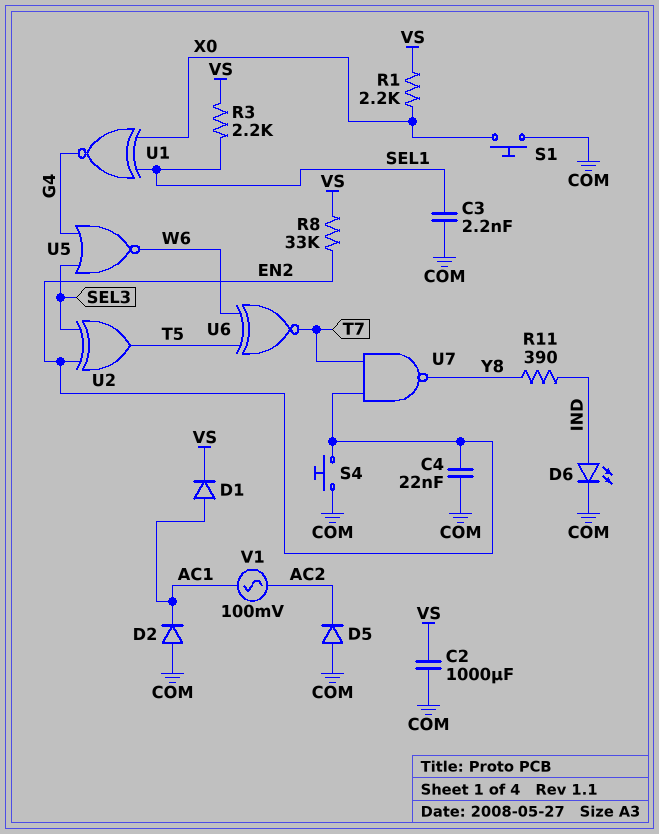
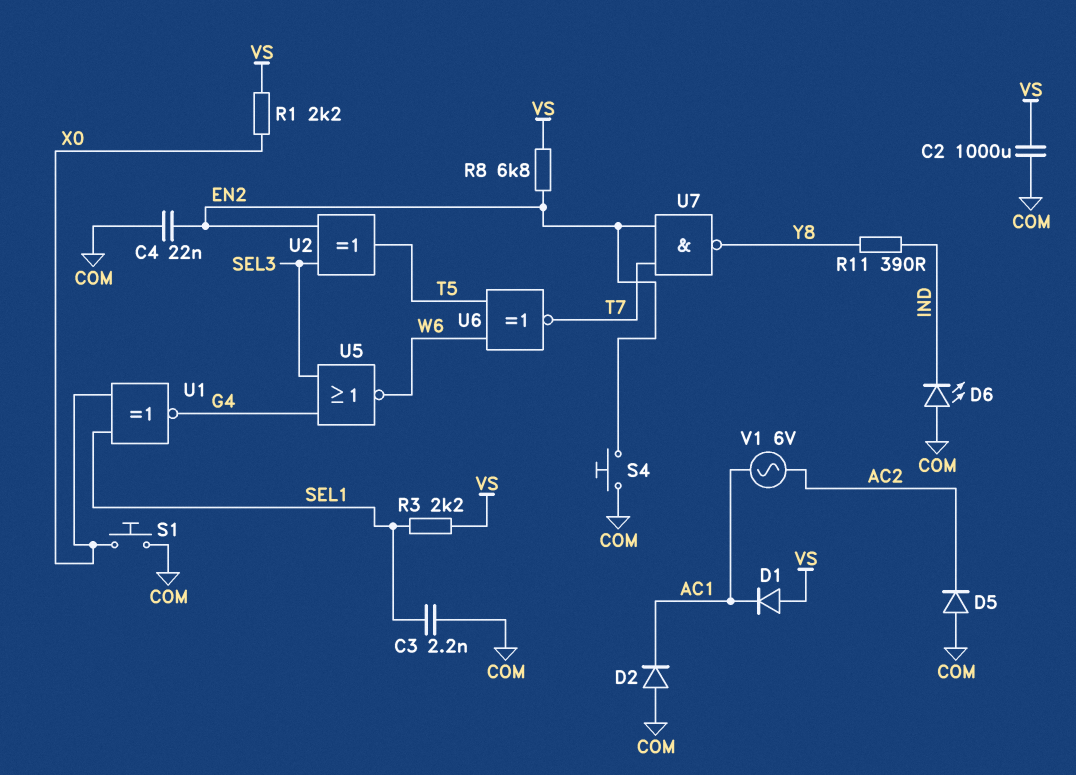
D1: diode (A AC1, K VS) -> diode (A VS, K AC1)
D6: LED (A IND, K COM) -> LED (A COM, K IND)
R8: 33k (EN2, VS) -> 6.8k (EN2, VS)
V1: AC 100mV (AC1, AC2) -> AC 6V (AC1, AC2)

